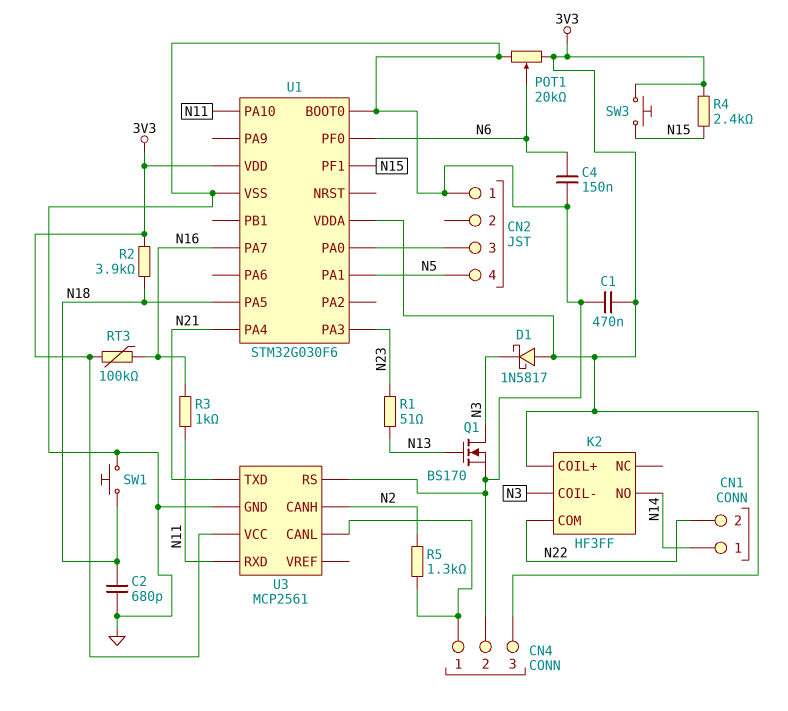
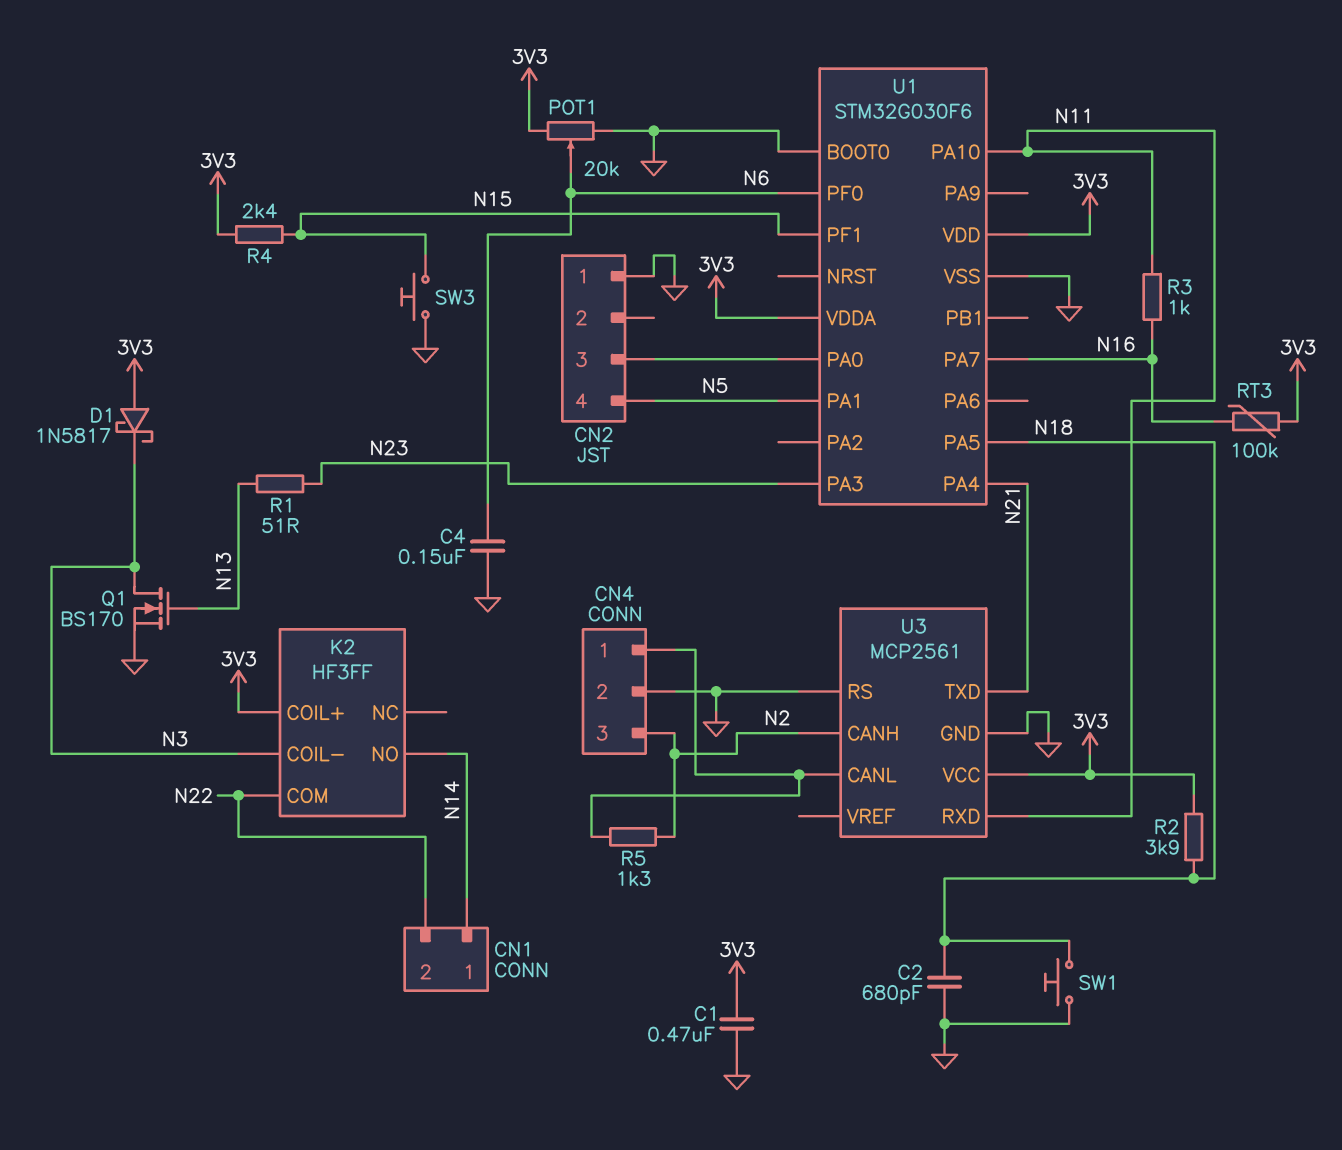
CN4 pin 3: 3V3 -> N2
SW3: button (3V3, N15) -> button (GND, N15)

